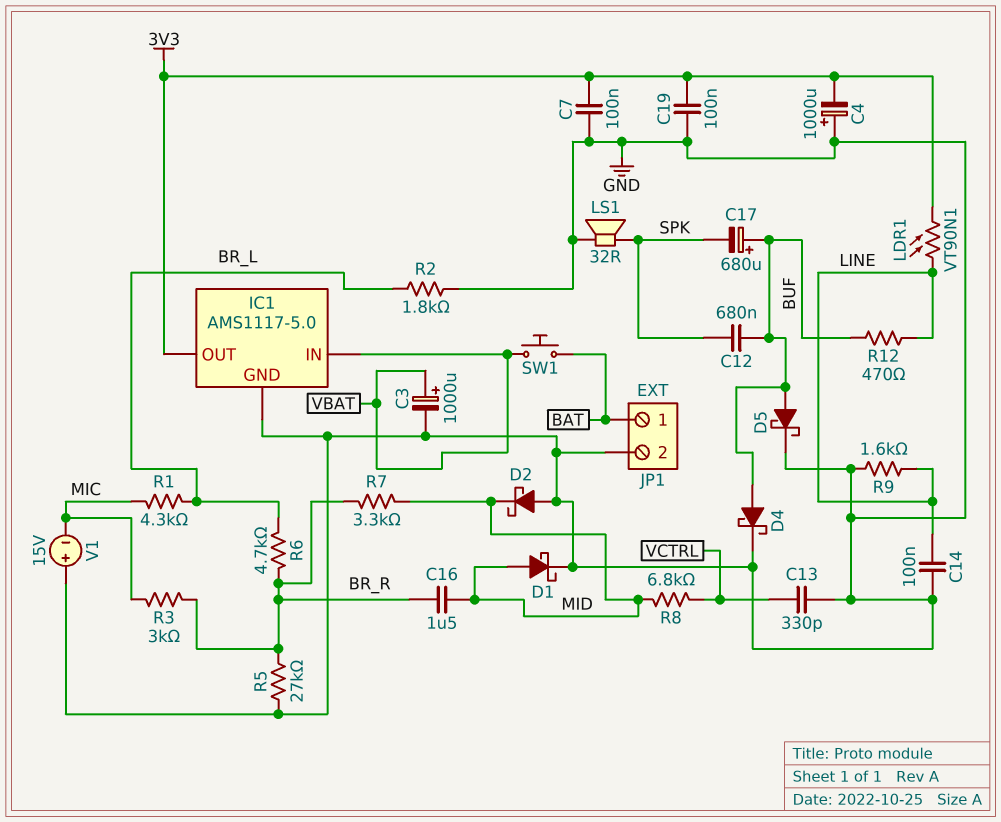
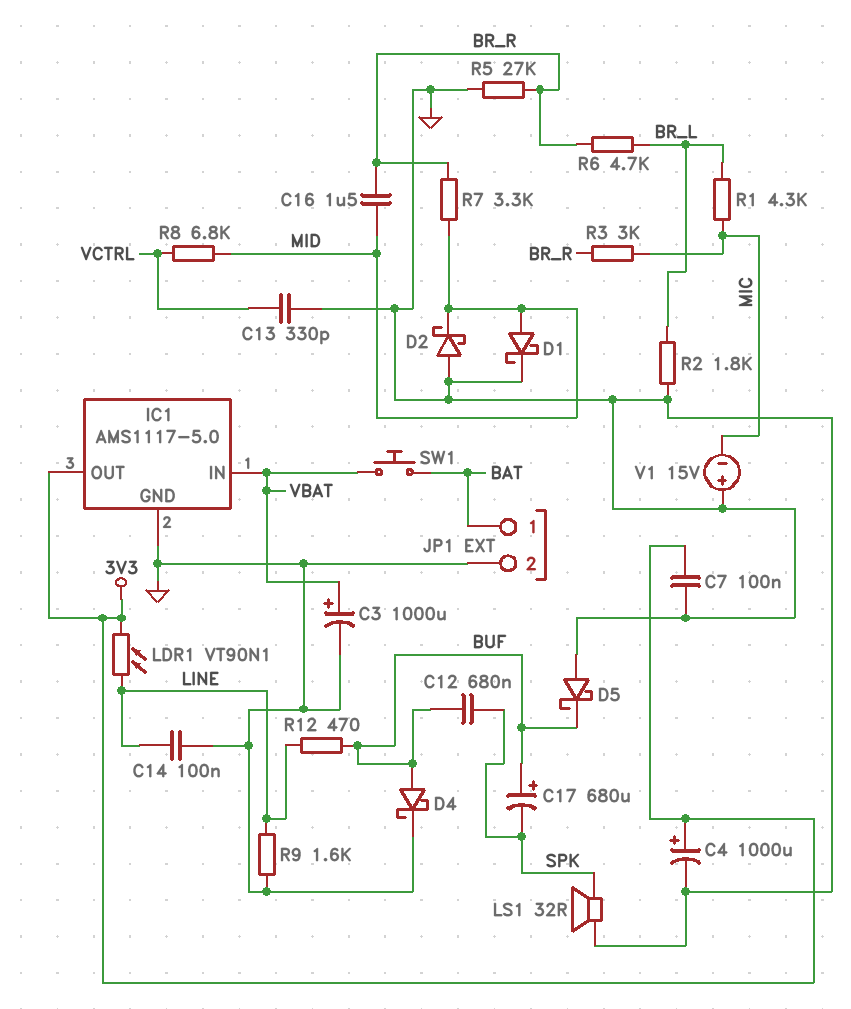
C4: 1000uF (plus GND, minus 3V3) -> 1000uF (plus 3V3, minus GND)
C19: 100nF (3V3, GND) -> none
D5: schottky (A BUF, K GND) -> schottky (A GND, K BUF)

